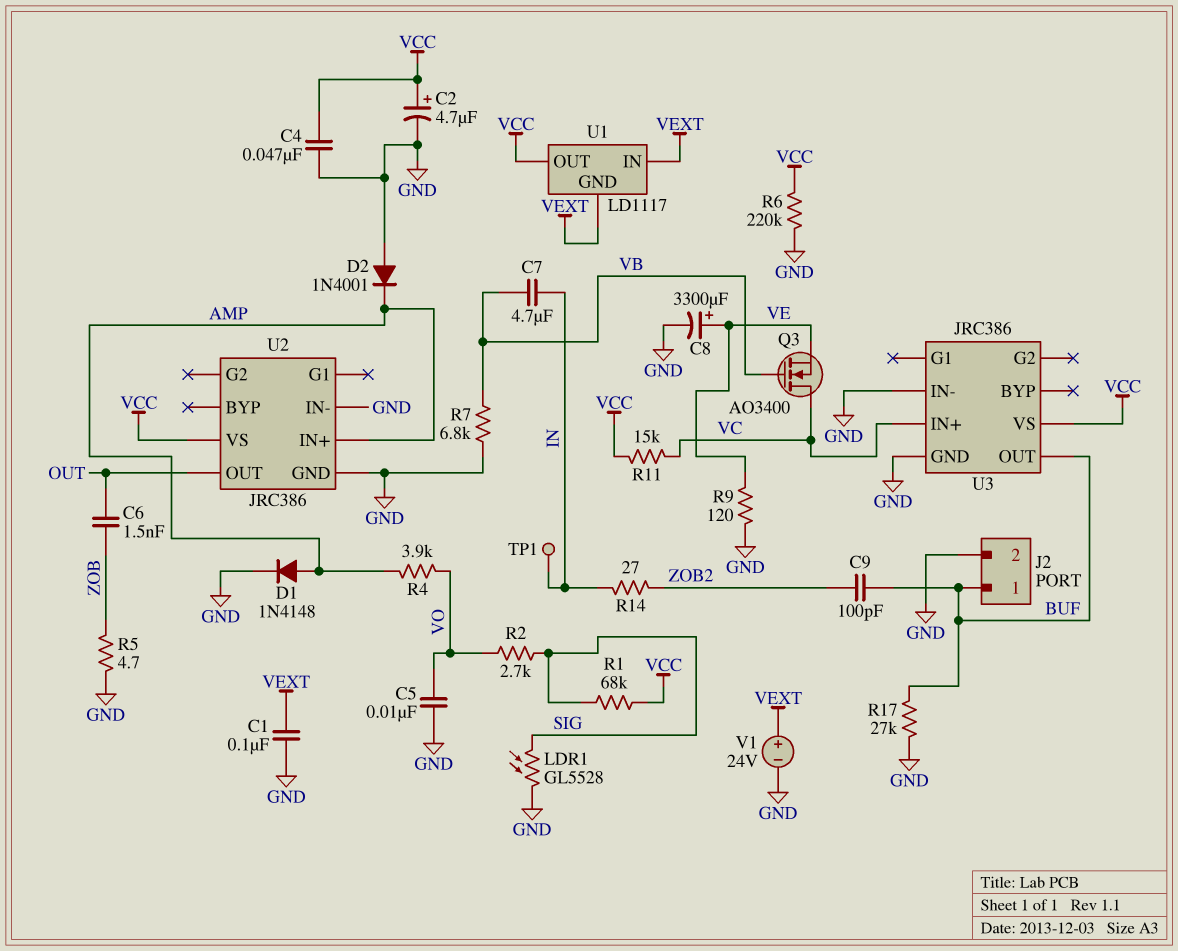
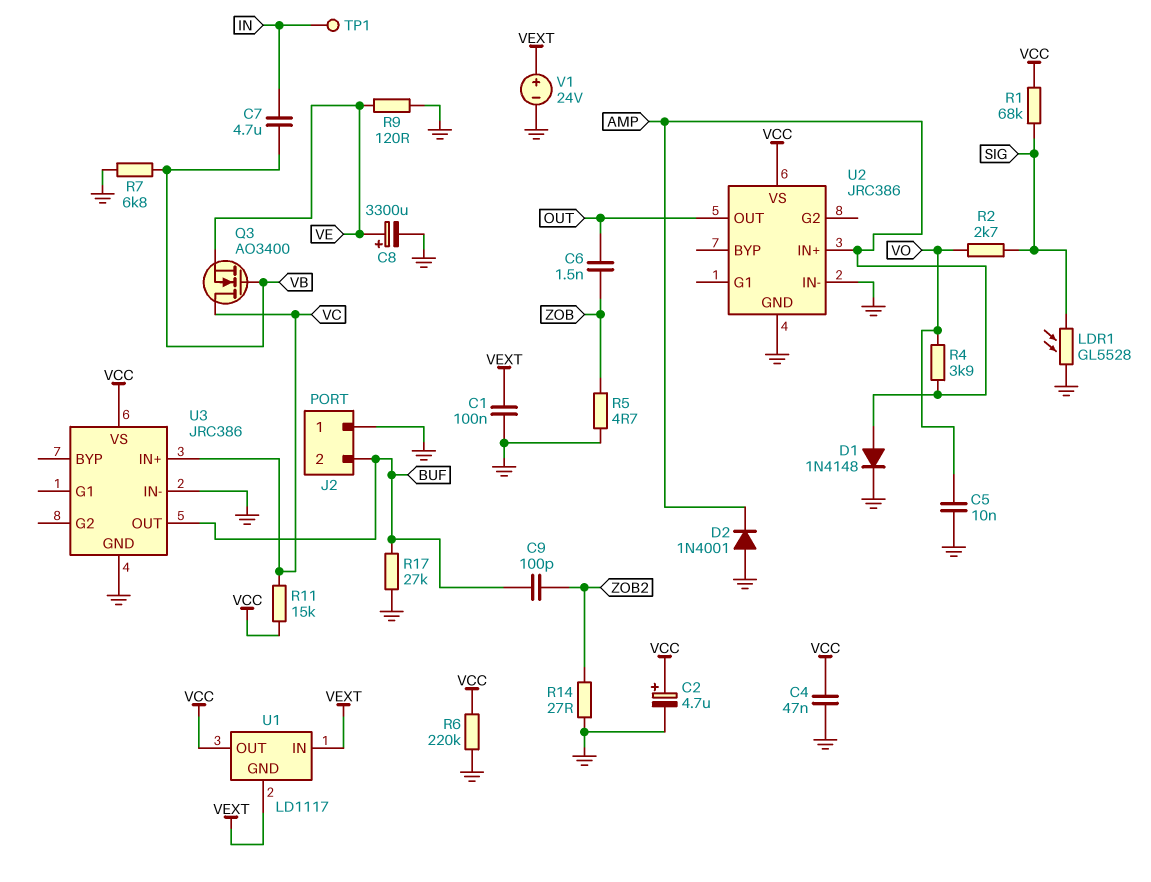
J2 pin 1: BUF -> GND
J2 pin 2: GND -> BUF
R14: 27 (IN, ZOB2) -> 27 (GND, ZOB2)

